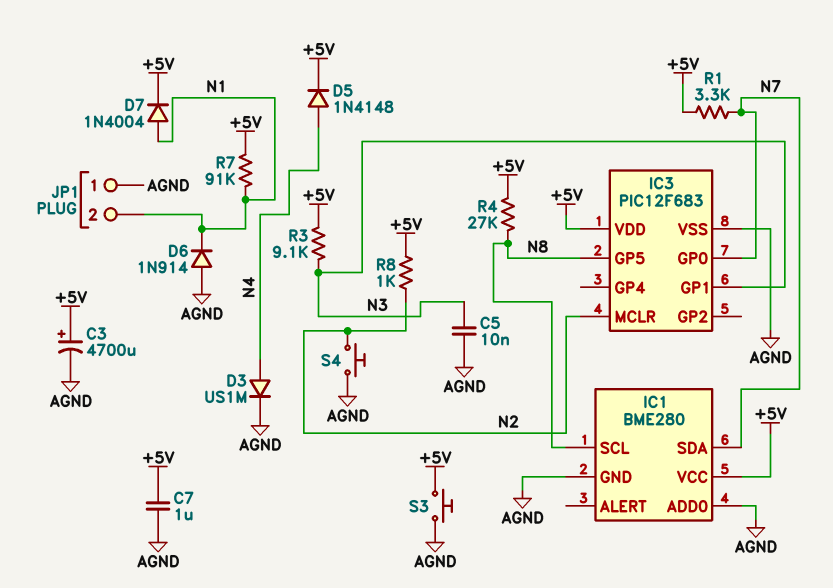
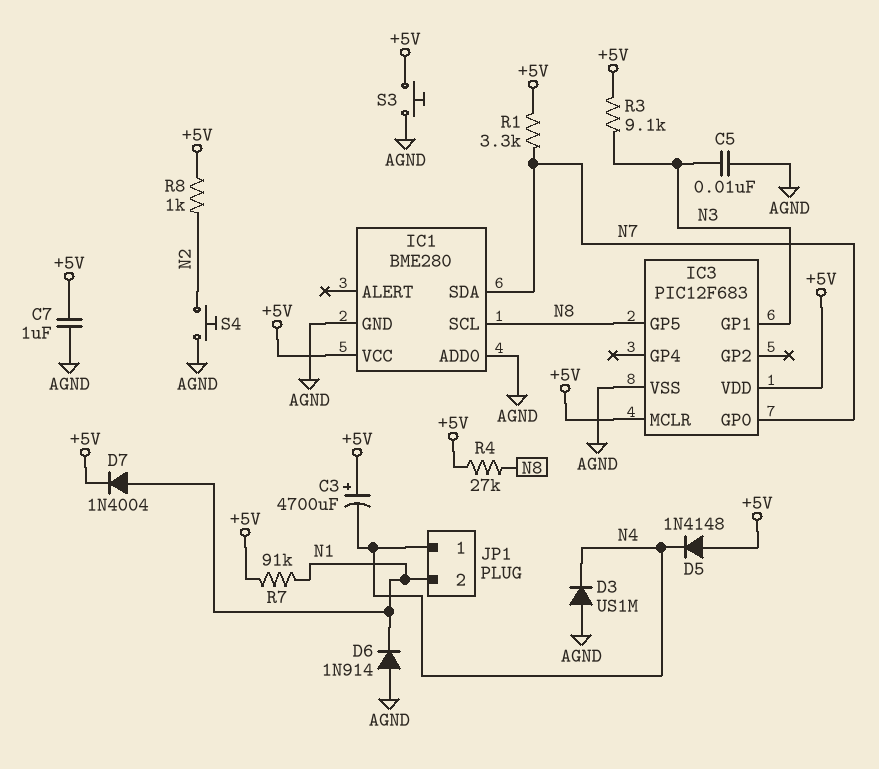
C3: 4700uF (plus +5V, minus AGND) -> 4700uF (plus +5V, minus N4)
D3: diode US1M (A N4, K AGND) -> diode US1M (A AGND, K N4)
D5: diode 1N4148 (A N4, K +5V) -> diode 1N4148 (A +5V, K N4)
IC3 pin MCLR: N2 -> +5V
JP1 pin 1: AGND -> N4

